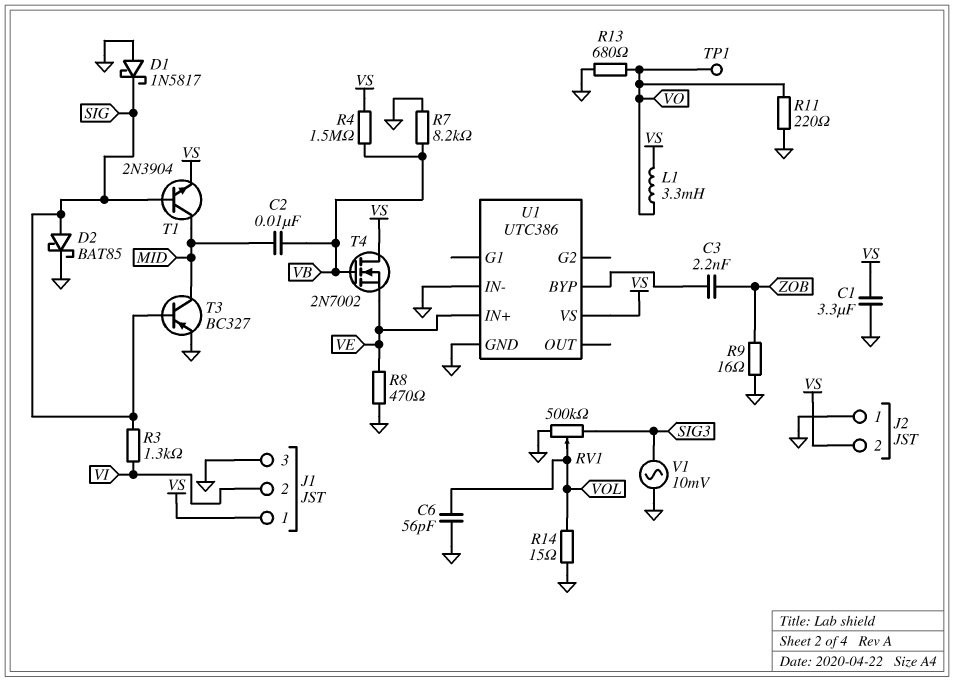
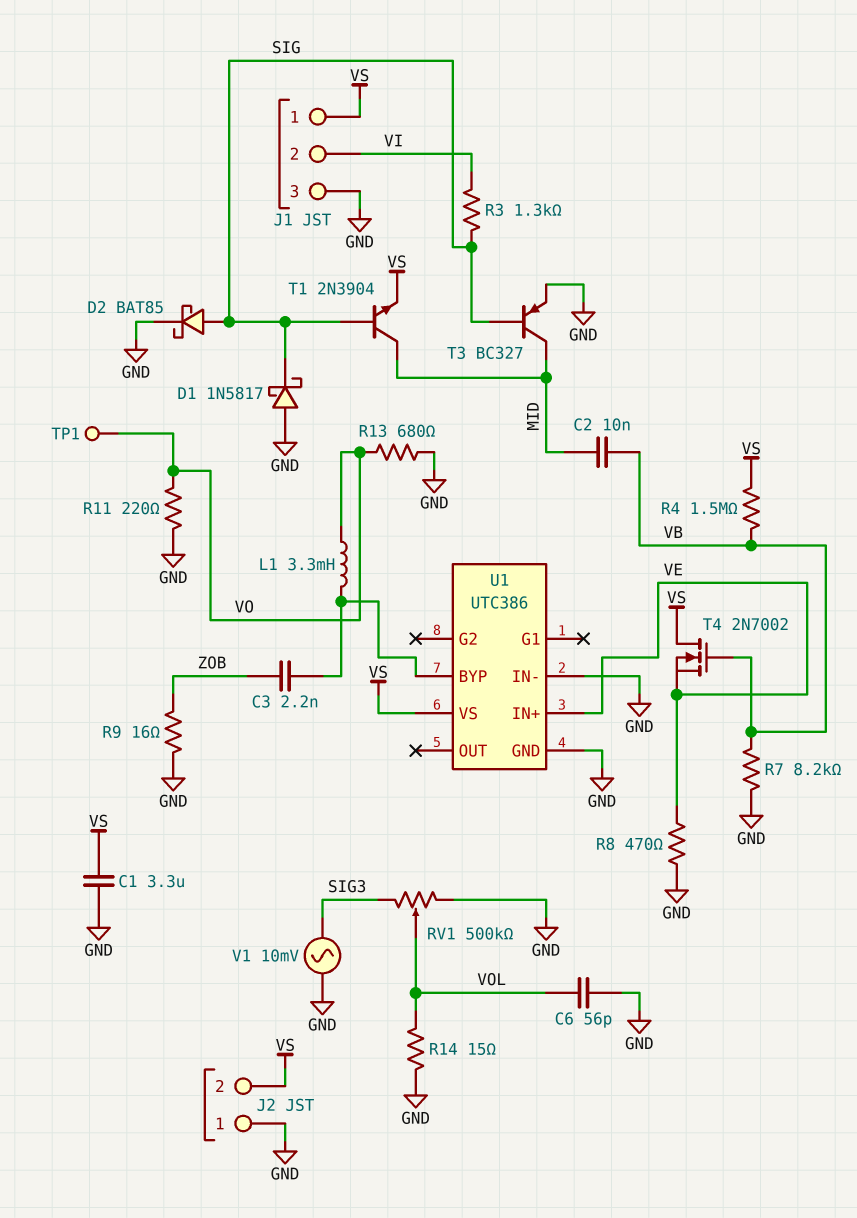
L1: 3.3mH (VO, VS) -> 3.3mH (U1/BYP, VO)

